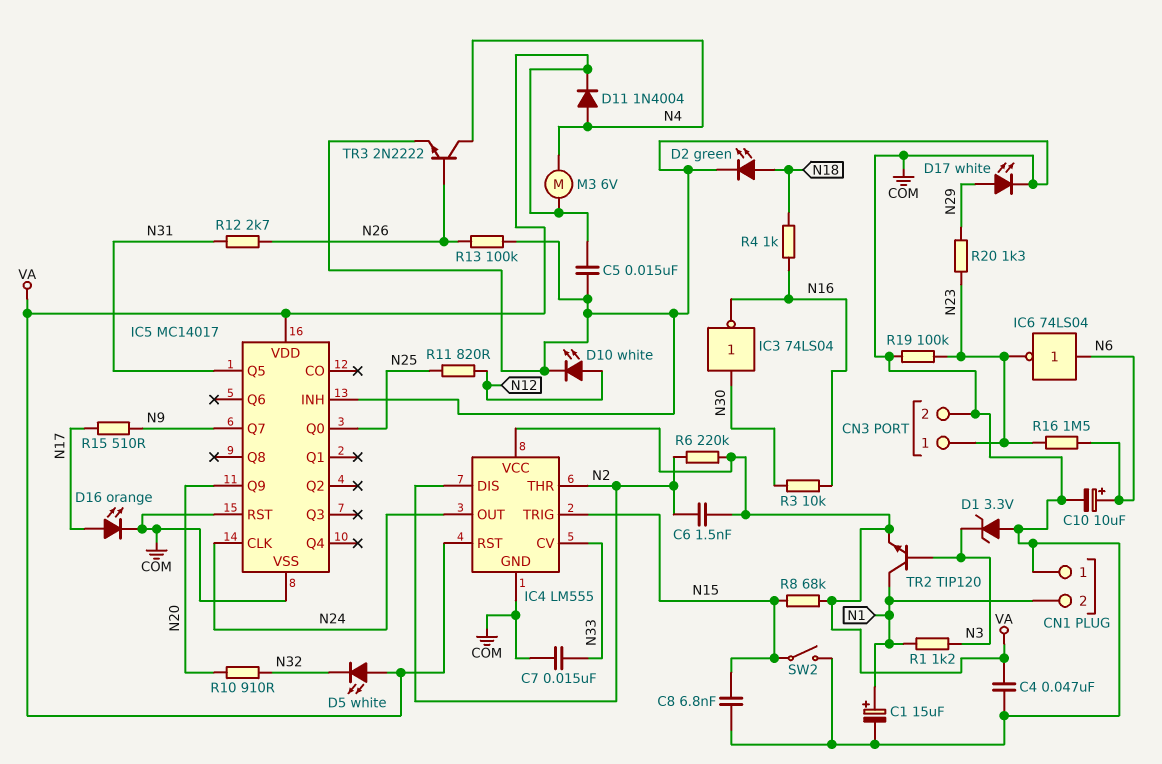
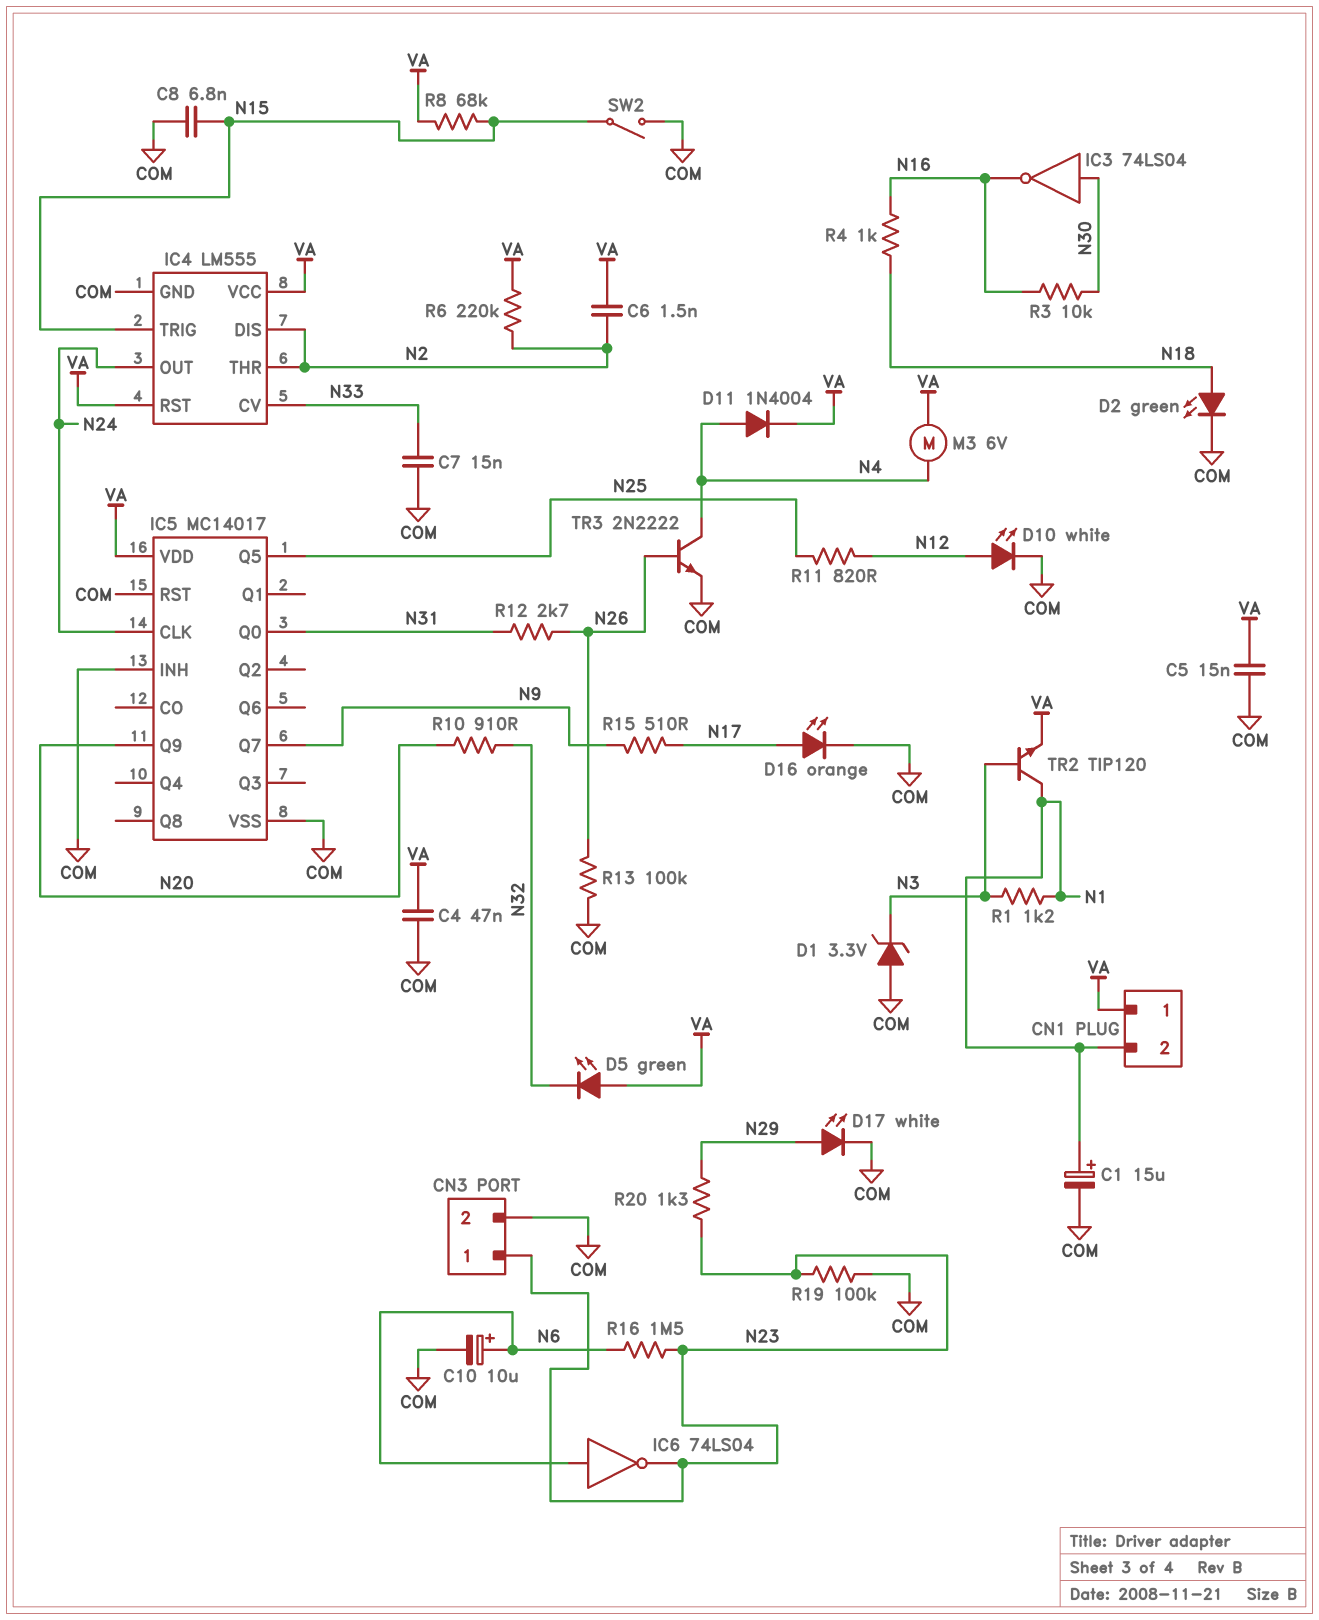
CN1 pin 1: COM -> VA
D5: LED white (A VA, K N32) -> LED green (A VA, K N32)
IC5 pin Q0: N25 -> N31
IC5 pin Q5: N31 -> N25

